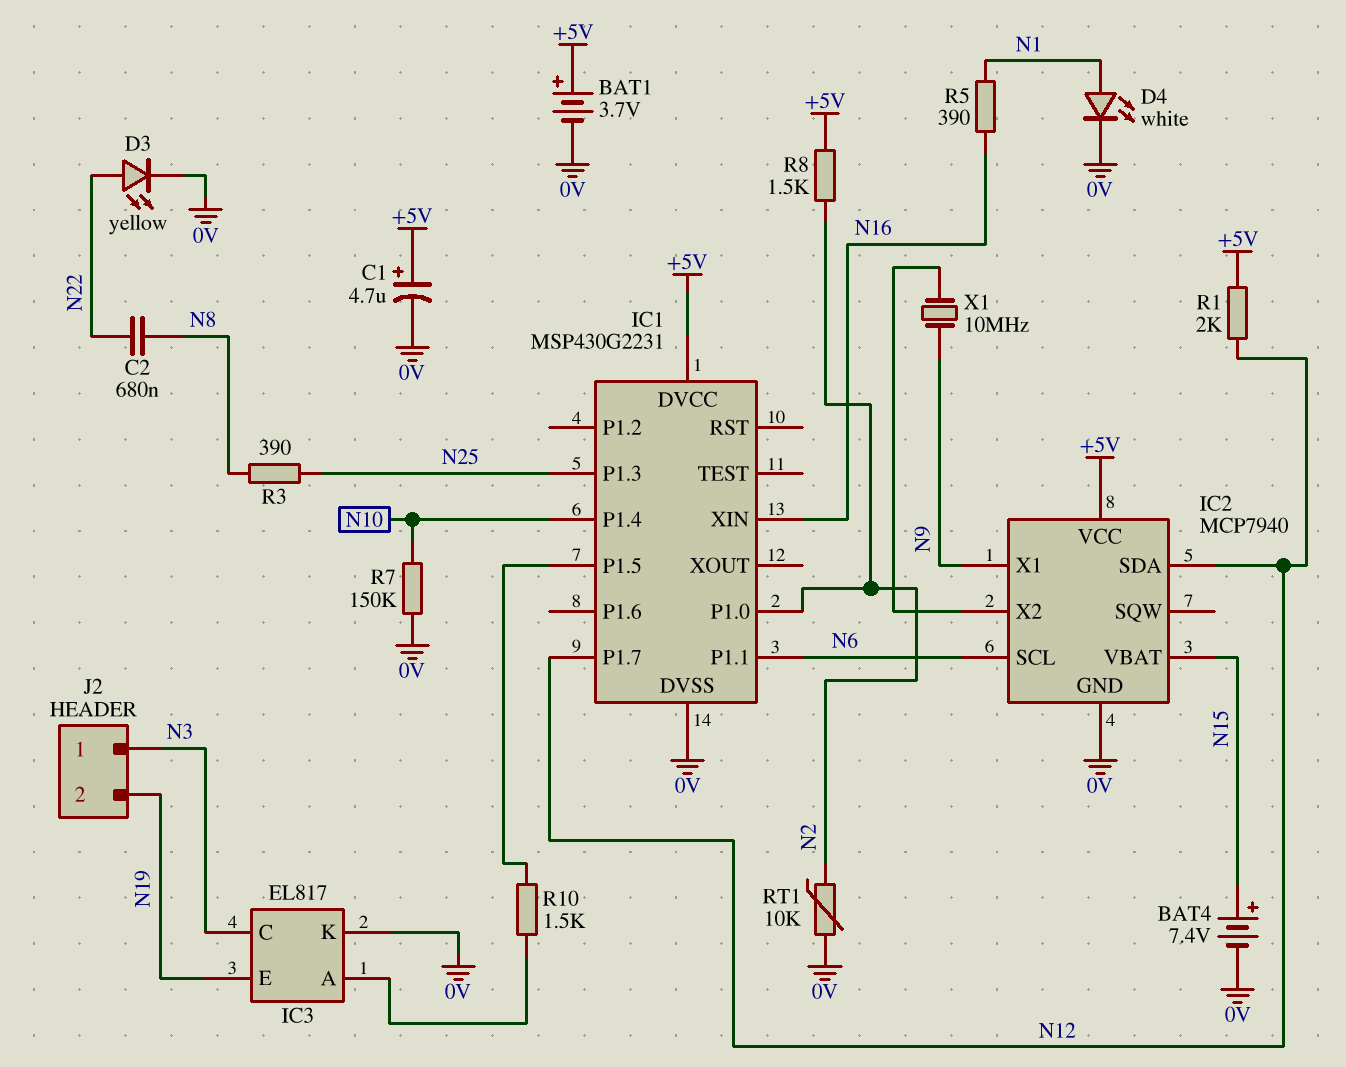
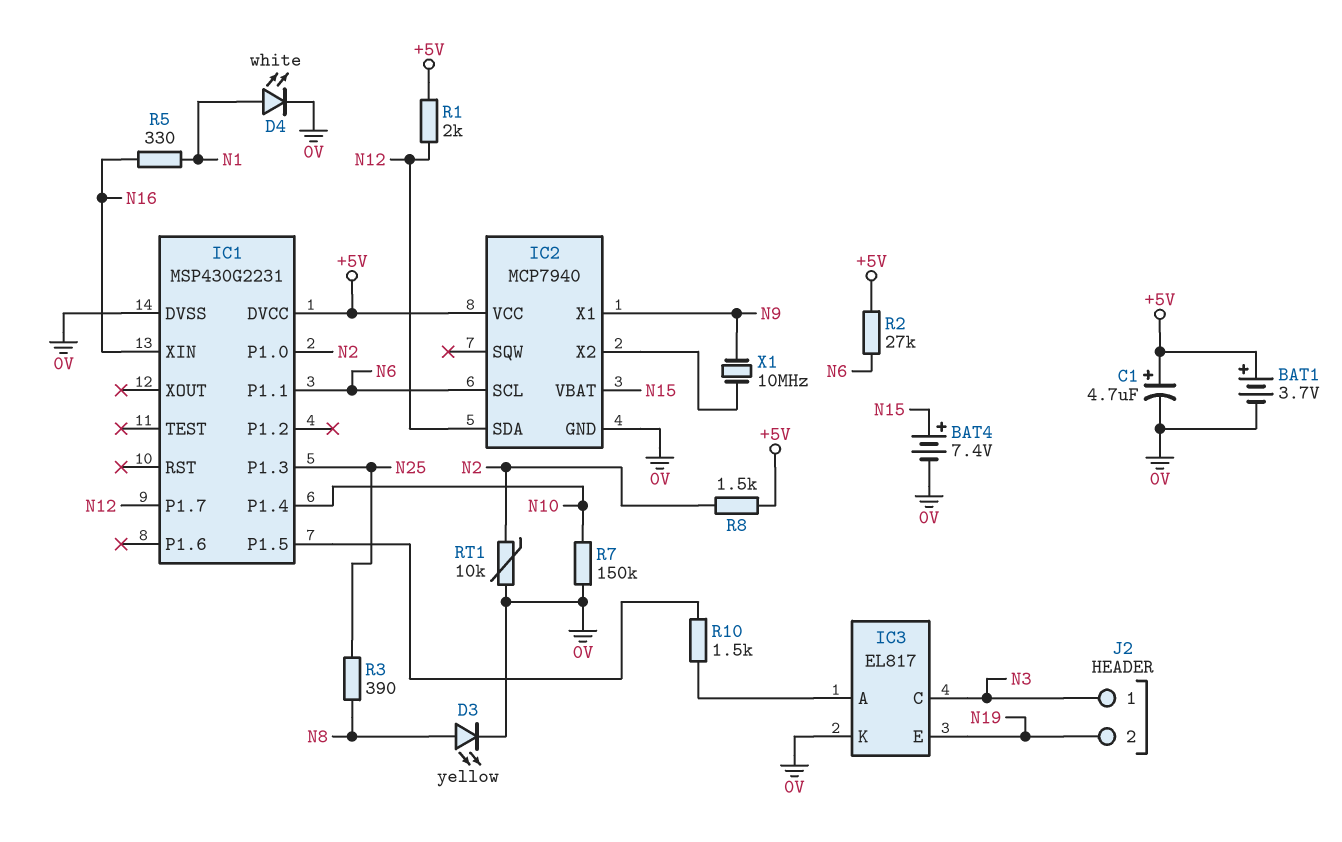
C2: 680nF (N8, N22) -> none
D3: LED yellow (A N22, K 0V) -> LED yellow (A N8, K 0V)
R2: none -> 27k (+5V, N6)
R5: 390 (N1, N16) -> 330 (N1, N16)

